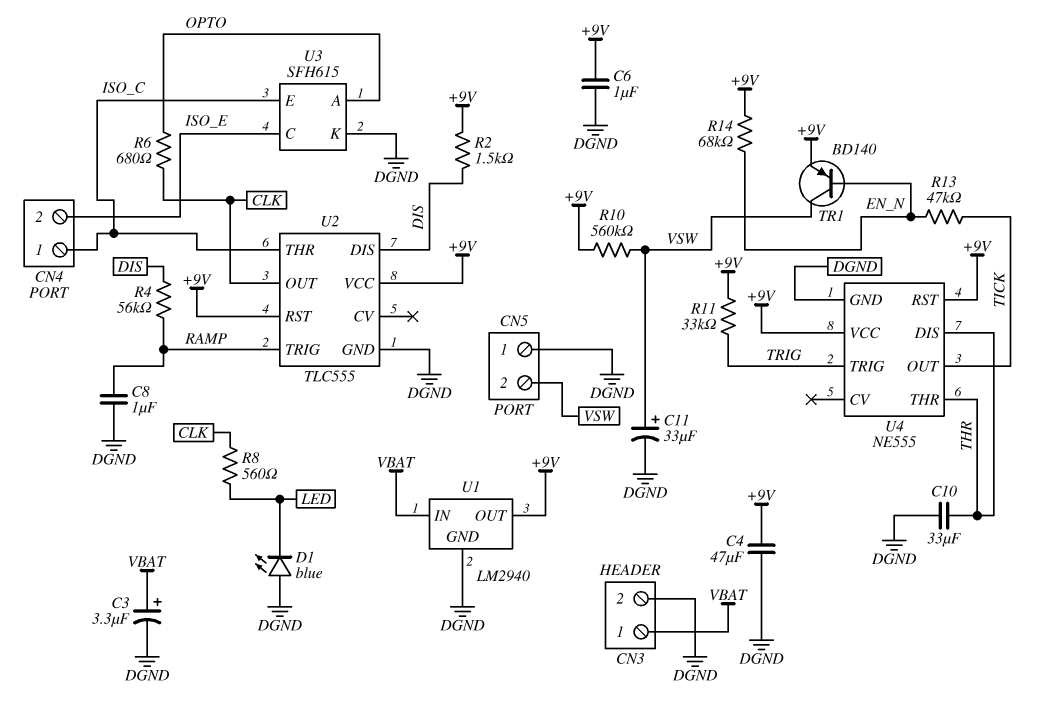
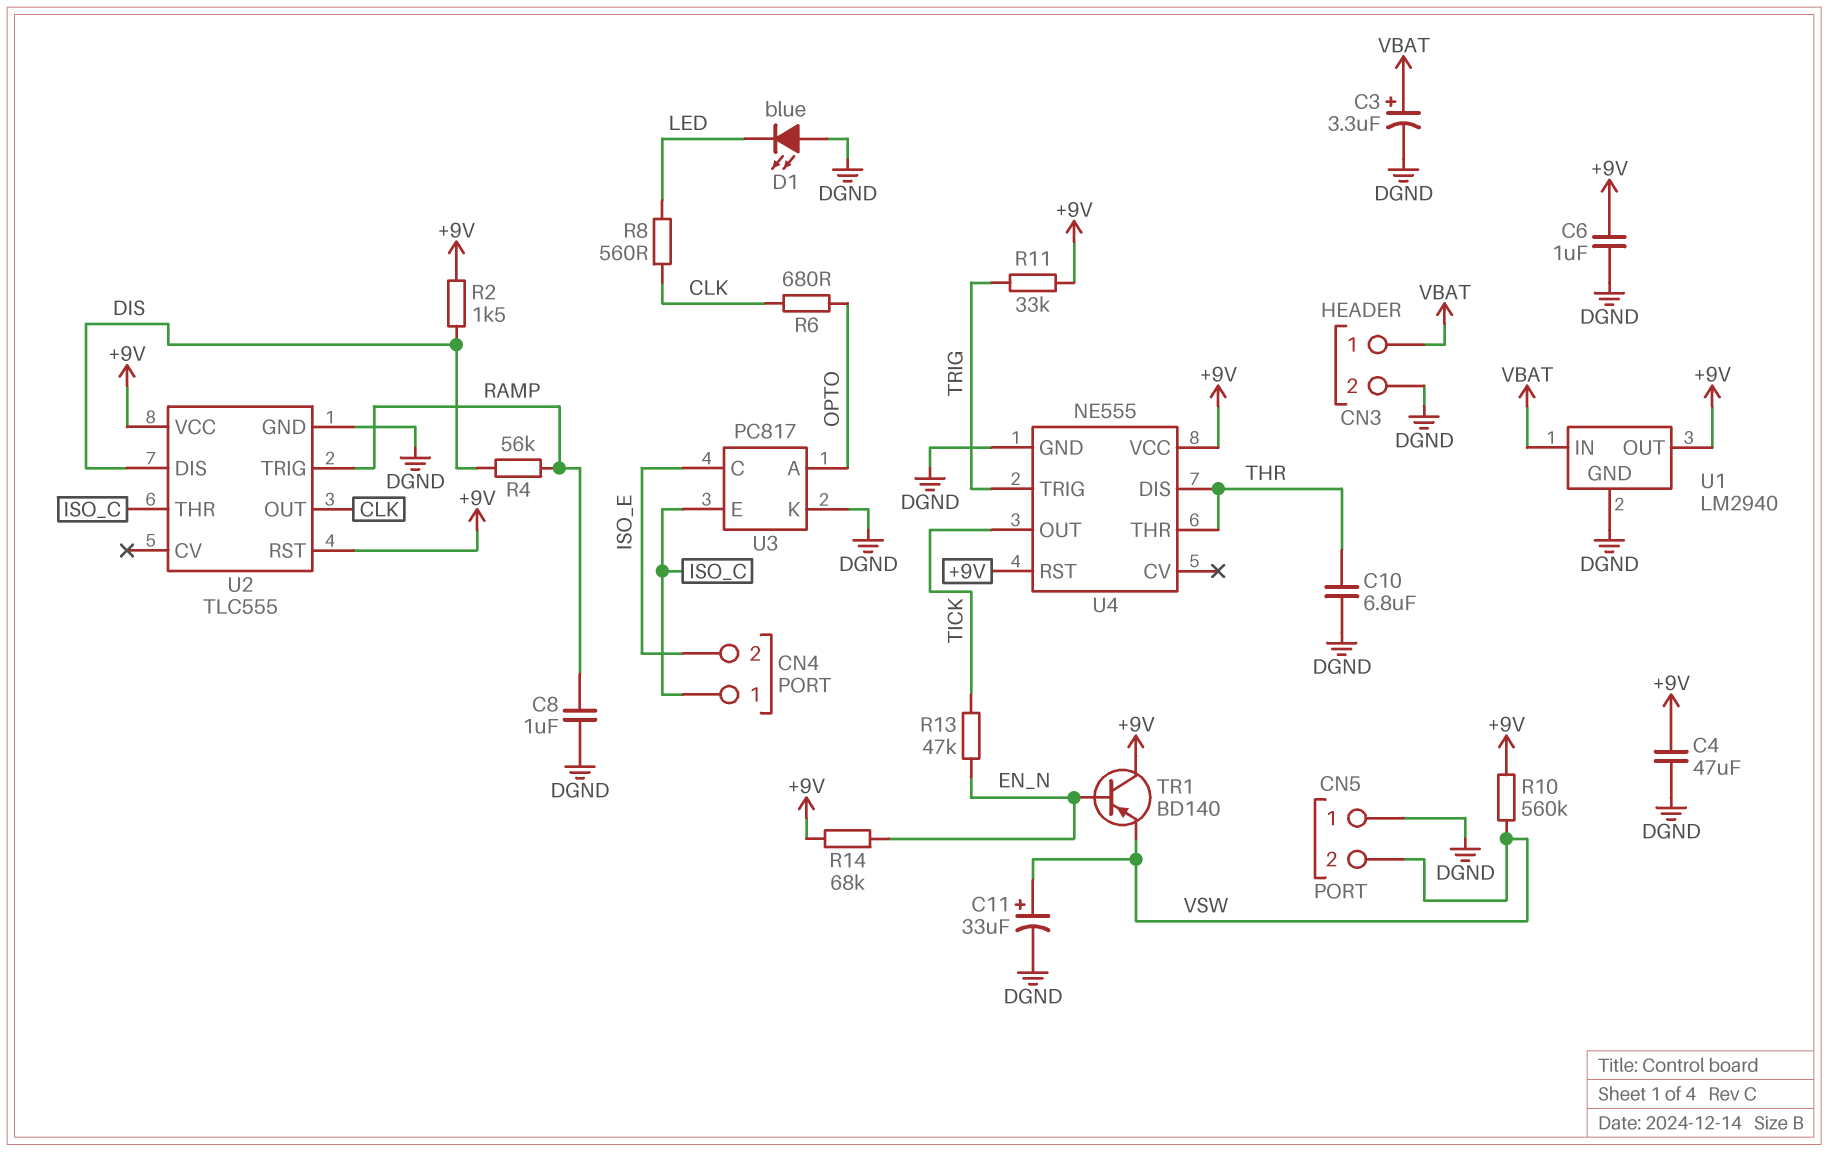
C10: 33uF (DGND, THR) -> 6.8uF (DGND, THR)
TR1: PNP BD140 (B EN_N, C VSW, E +9V) -> PNP BD140 (B EN_N, C +9V, E VSW)
U3: SFH615 -> PC817

